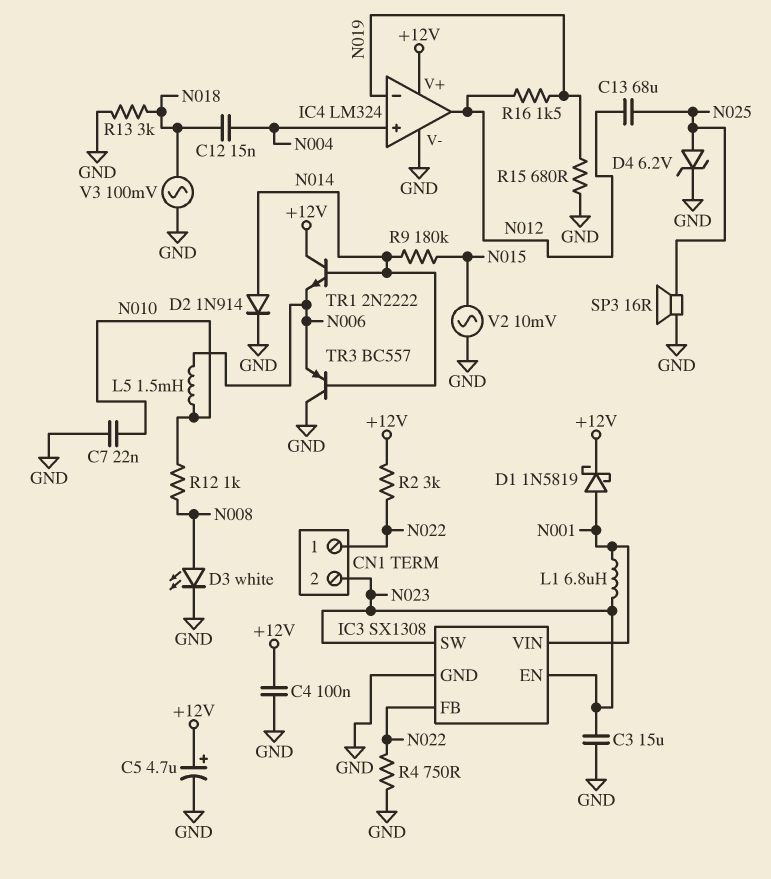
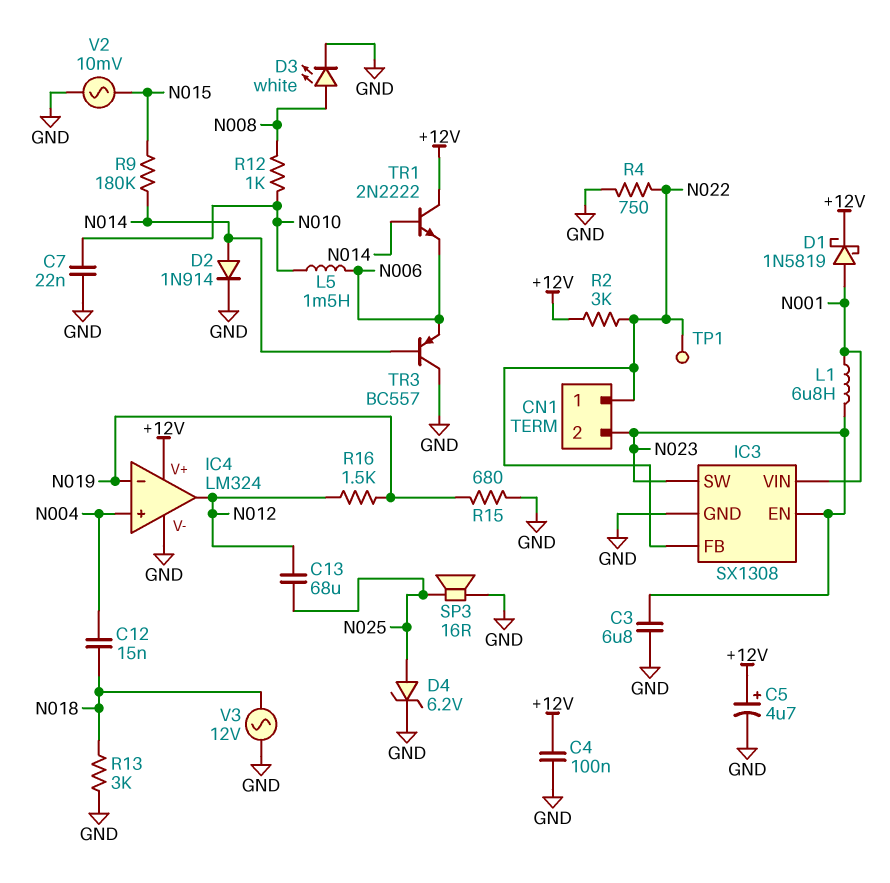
C3: 15uF (GND, N023) -> 6.8uF (GND, N023)
TP1: none -> test point (N022)
V3: AC 100mV (GND, N018) -> AC 12V (GND, N018)

